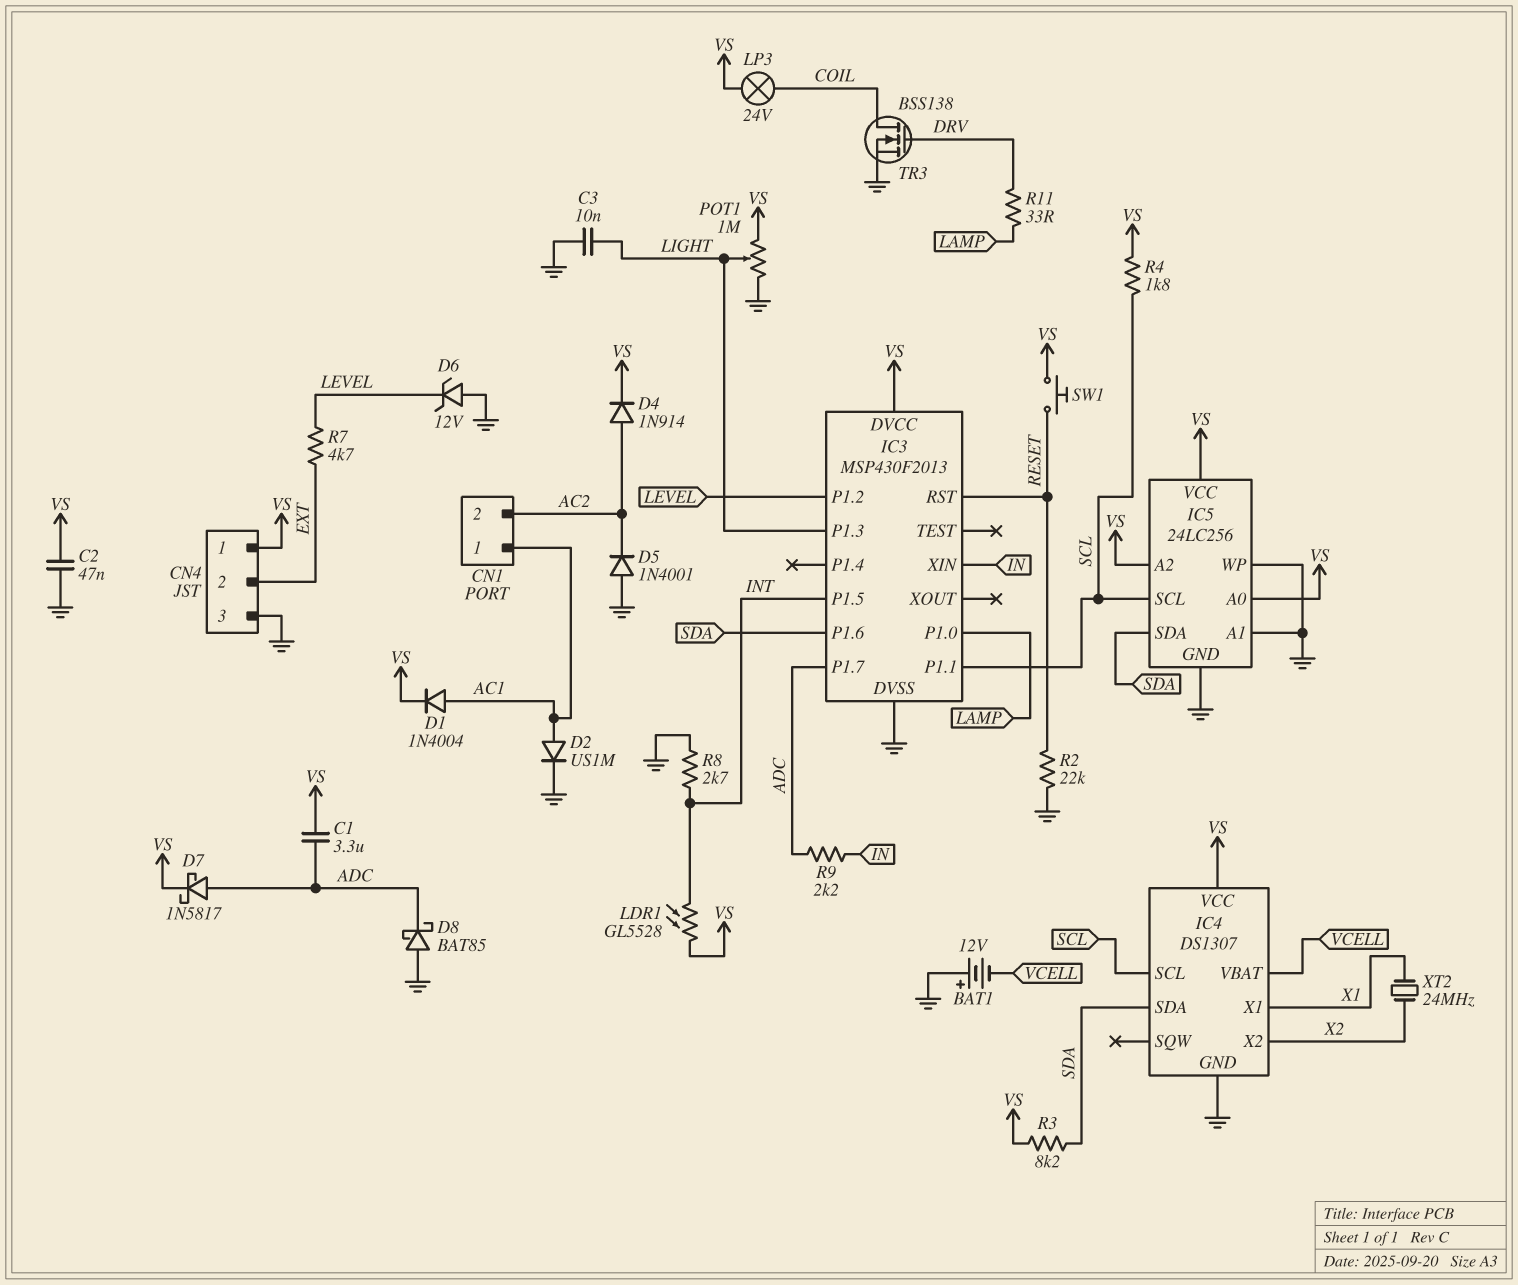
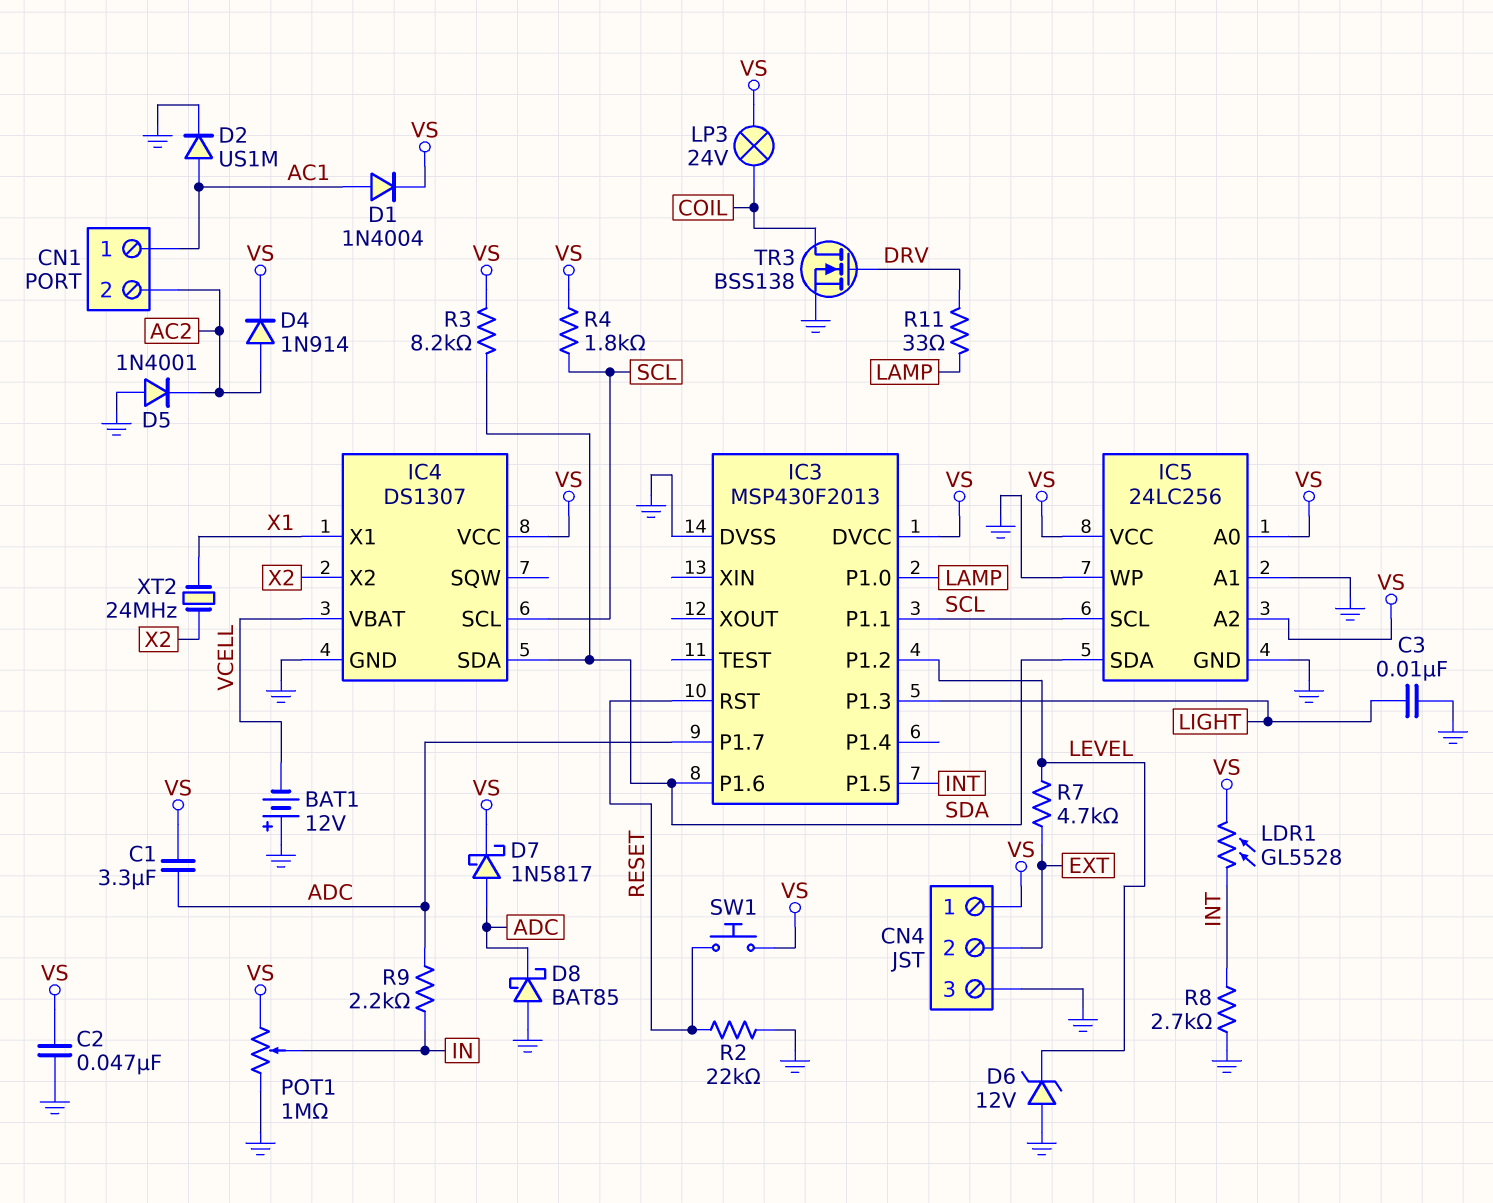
IC3 pin XIN: IN -> none
POT1: 1M (GND, VS, wiper LIGHT) -> 1M (GND, VS, wiper IN)

